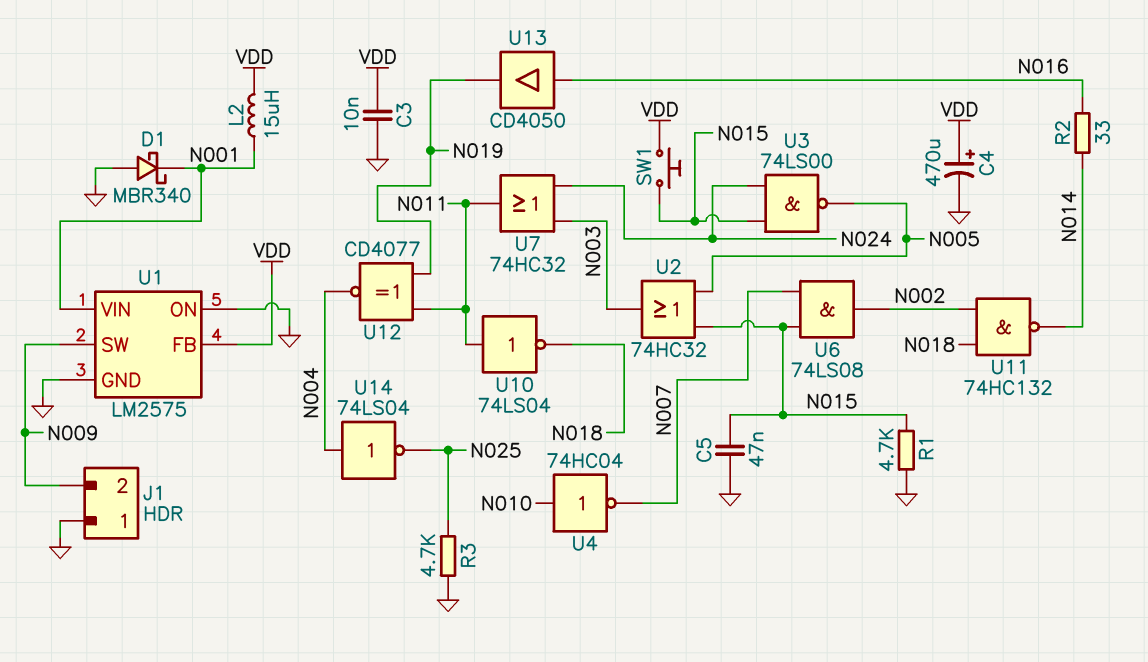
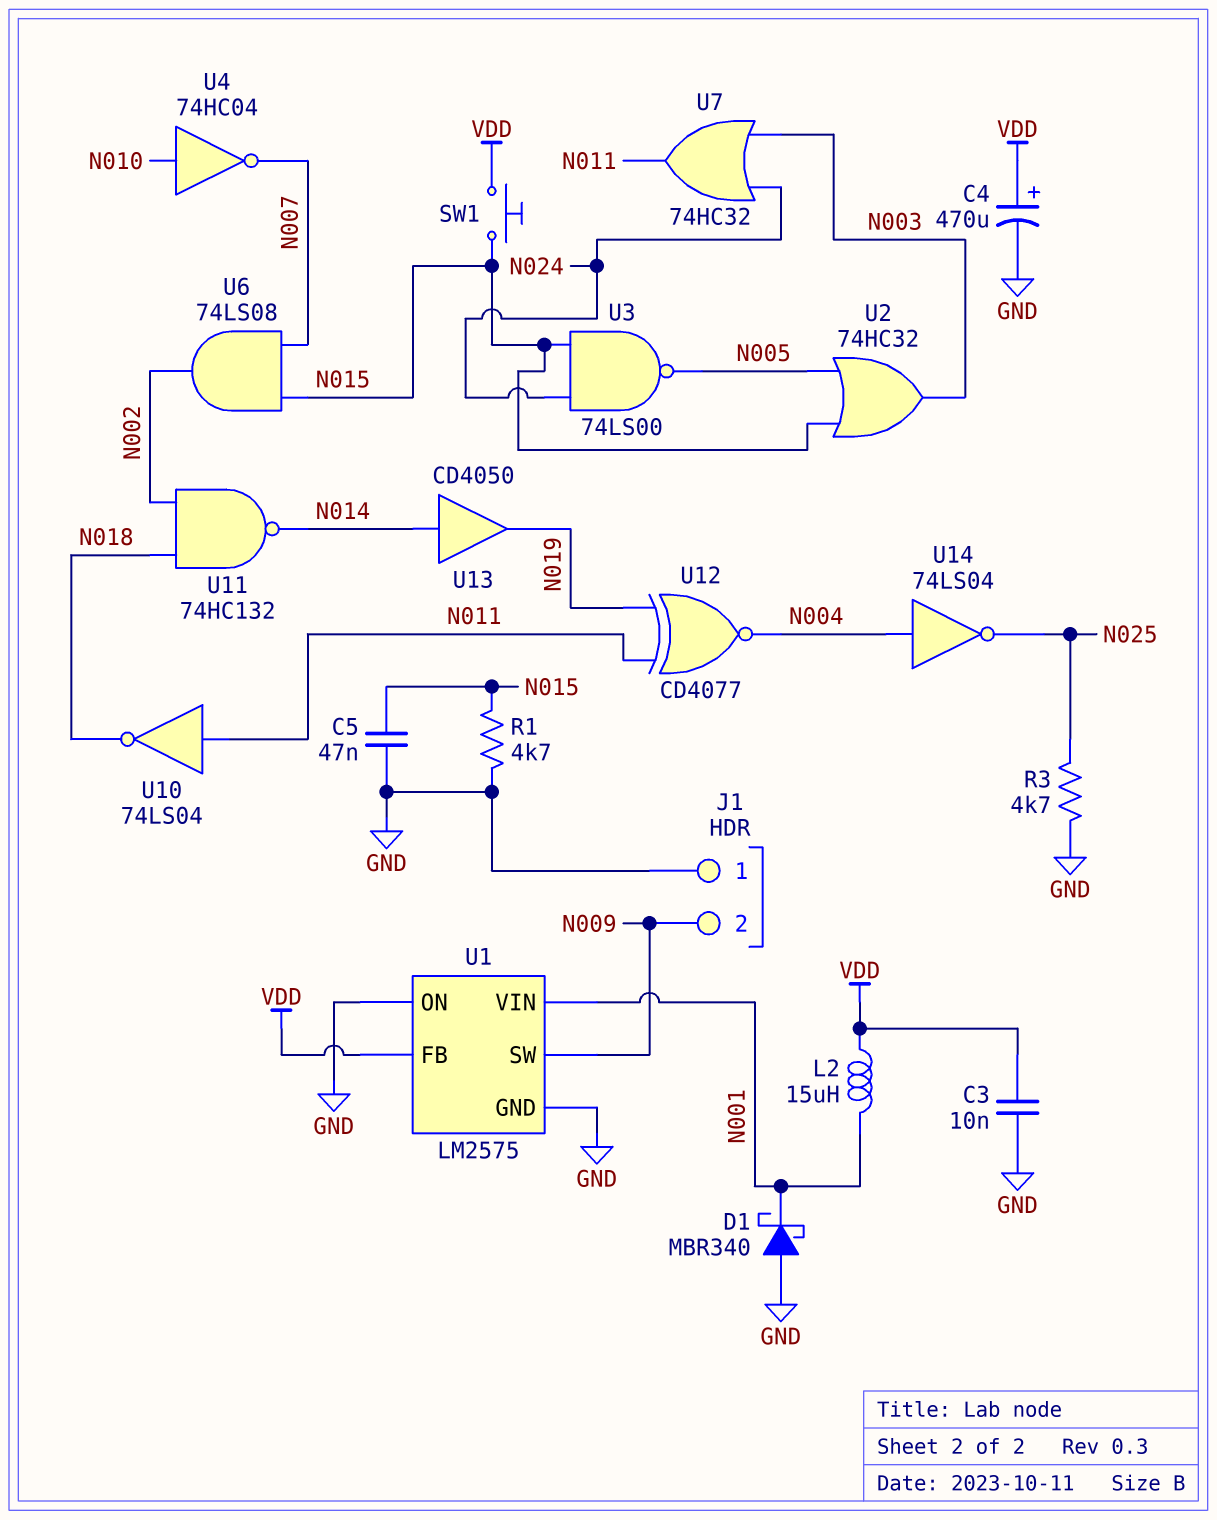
R2: 33 (N014, N016) -> none
U13: buffer CD4050 (in N016, out N019) -> buffer CD4050 (in N014, out N019)

